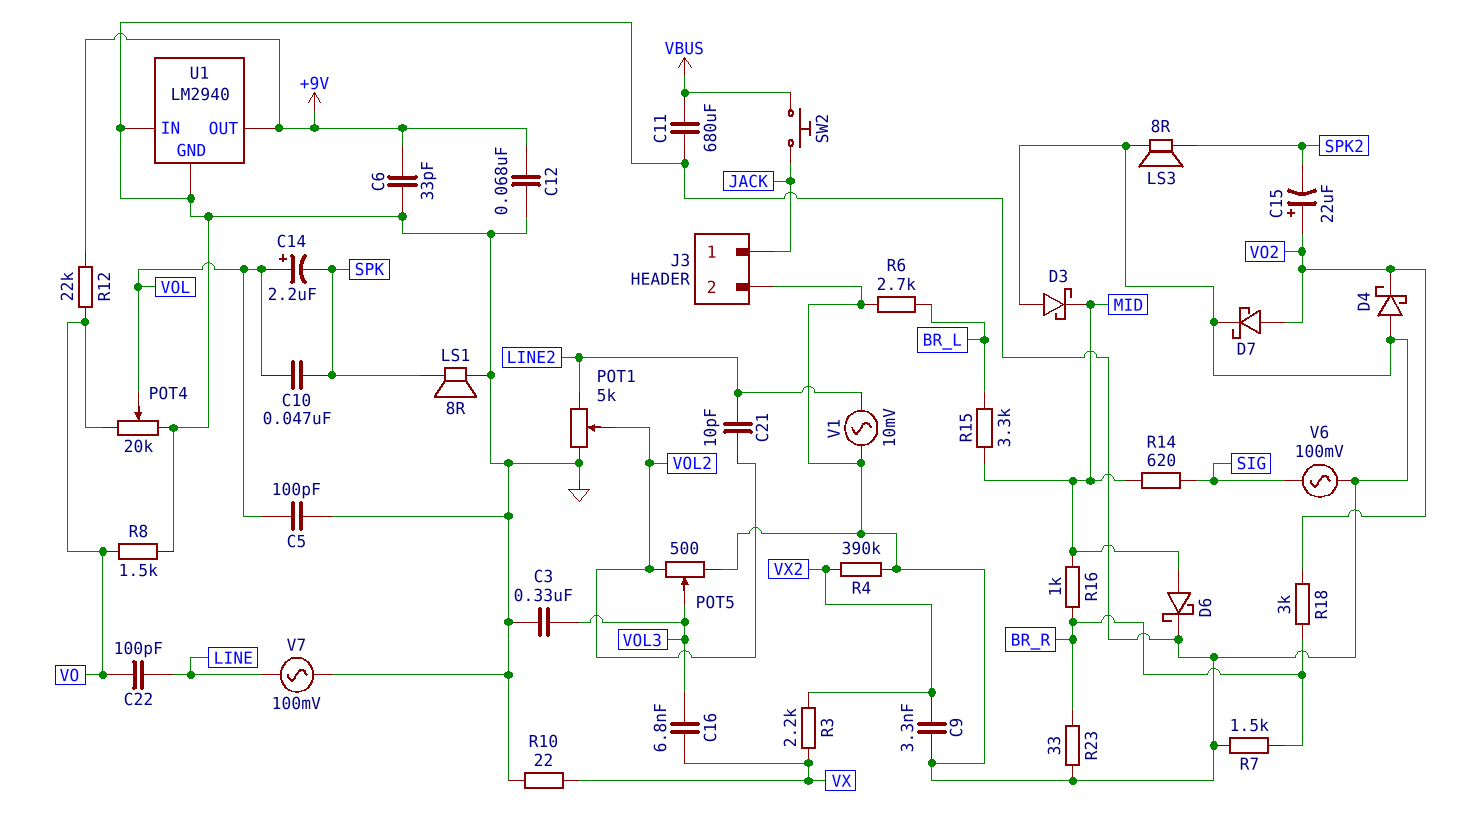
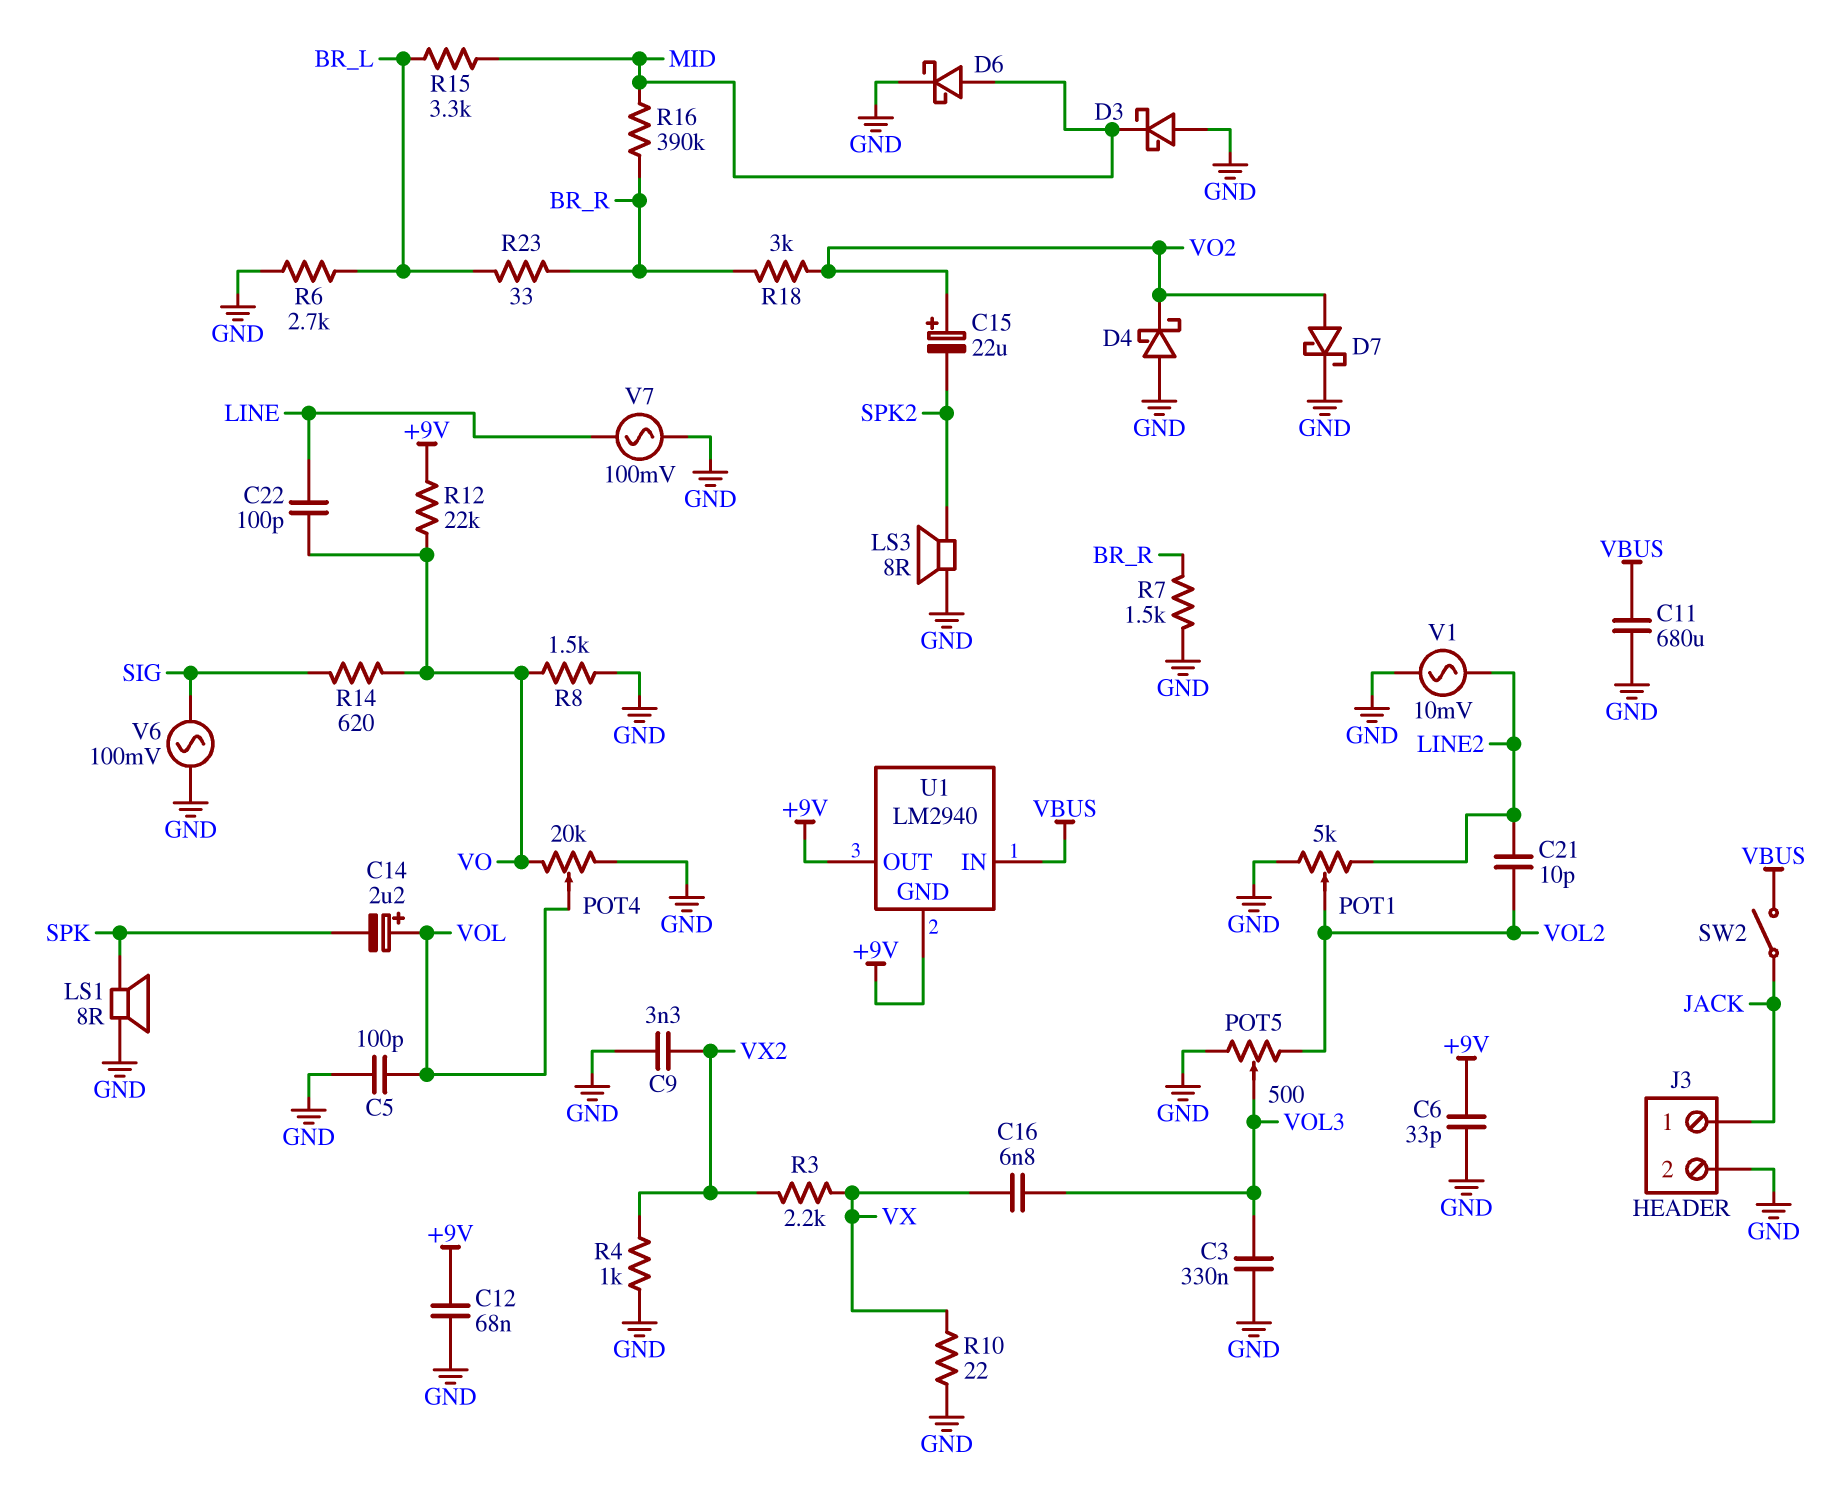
C10: 47nF (SPK, VOL) -> none
R4: 390k (GND, VX2) -> 1k (GND, VX2)
R14: 620 (MID, SIG) -> 620 (SIG, VO)
R16: 1k (BR_R, MID) -> 390k (BR_R, MID)
R23: 33 (BR_R, GND) -> 33 (BR_L, BR_R)
SW2: button (JACK, VBUS) -> switch (JACK, VBUS)
U1 pin GND: GND -> +9V
U1 pin IN: GND -> VBUS

